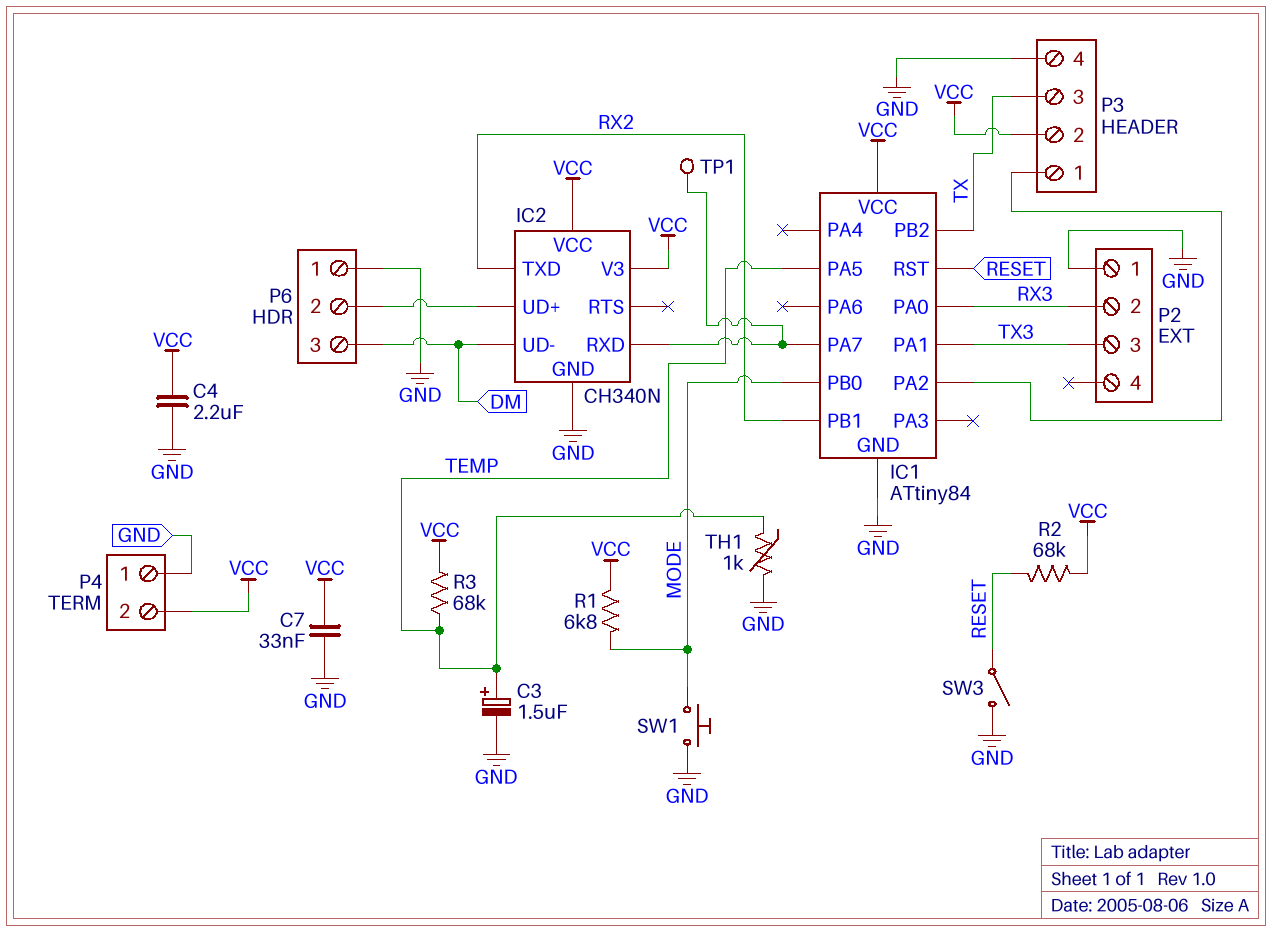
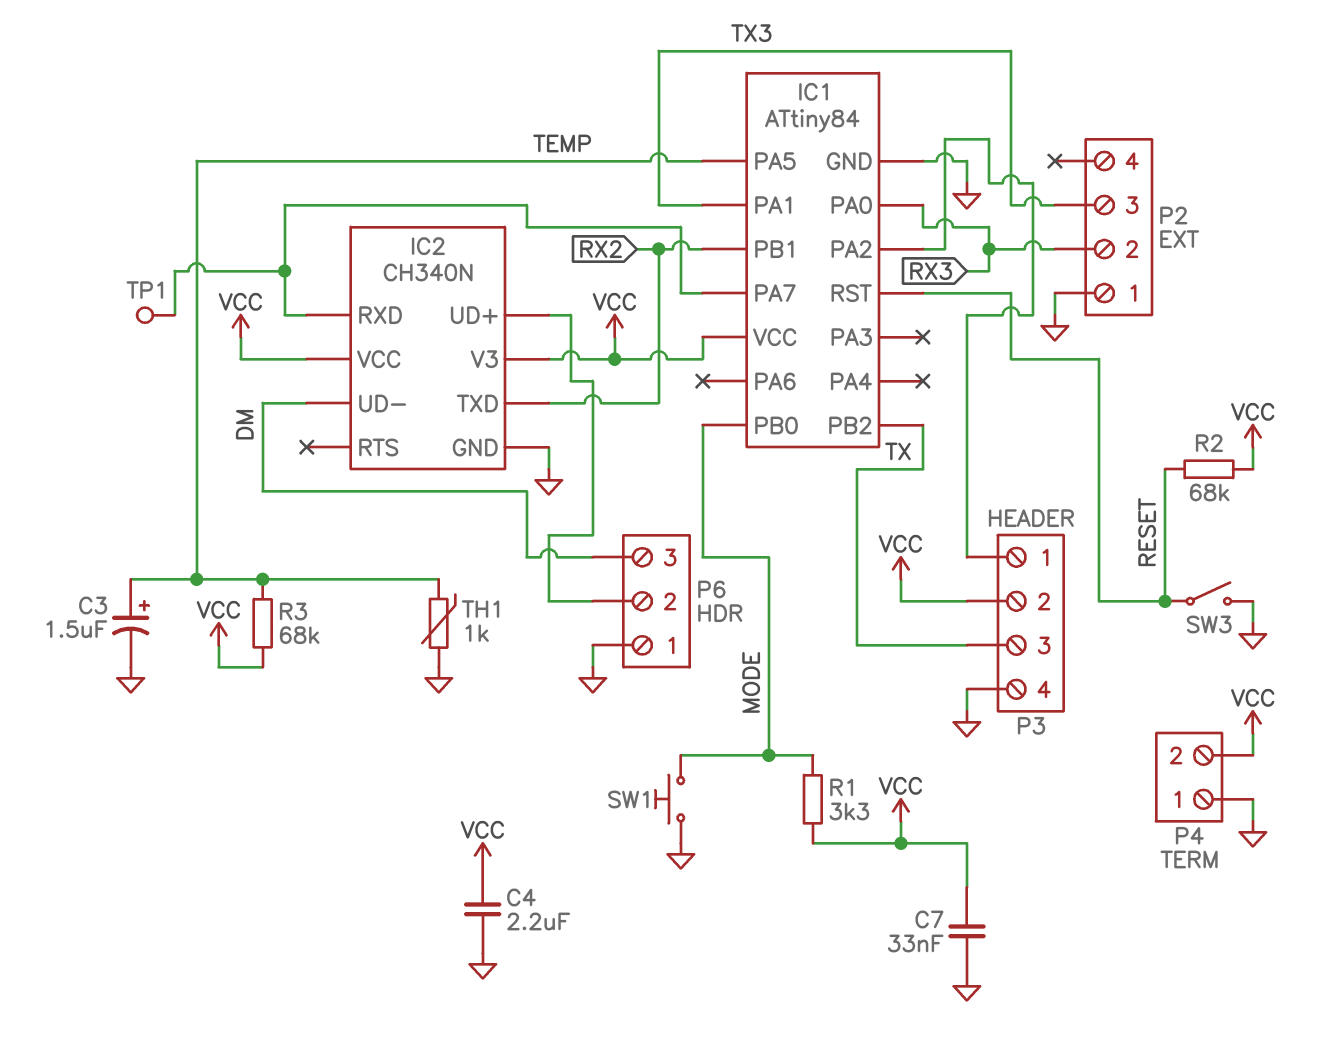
R1: 6.8k (MODE, VCC) -> 3.3k (MODE, VCC)

